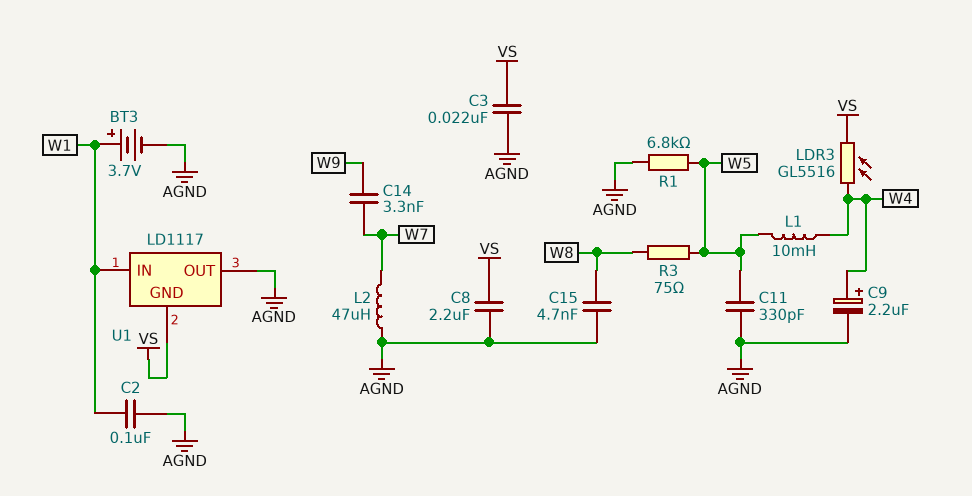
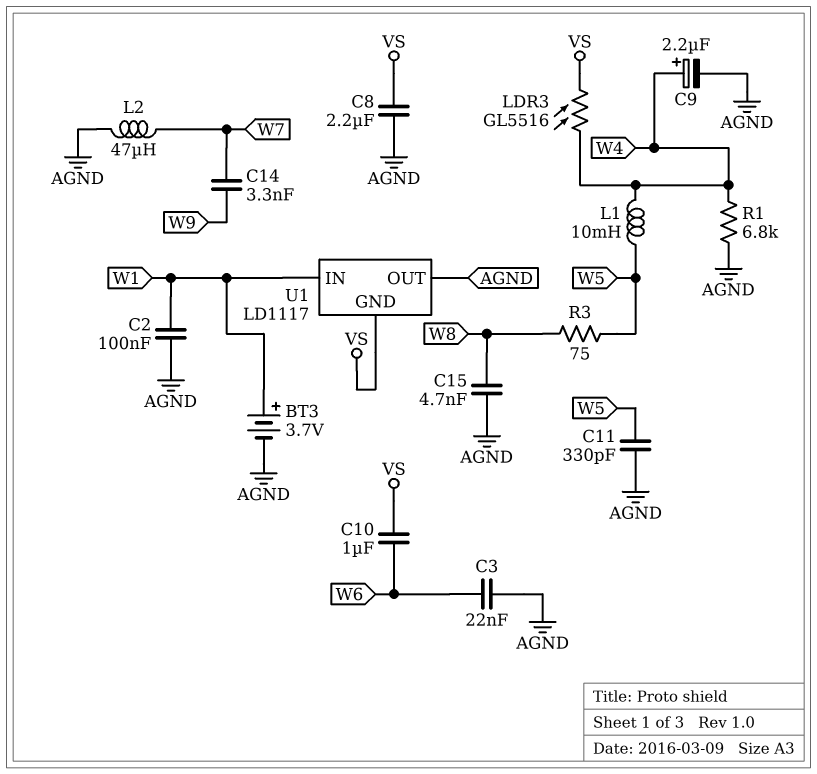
C3: 22nF (AGND, VS) -> 22nF (AGND, W6)
C10: none -> 1uF (VS, W6)
R1: 6.8k (AGND, W5) -> 6.8k (AGND, W4)

